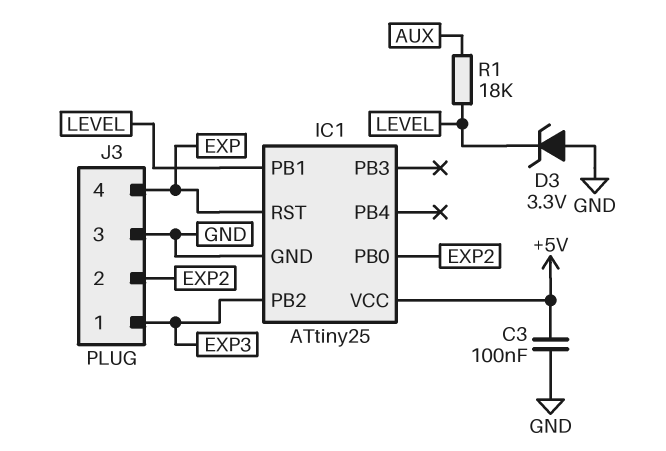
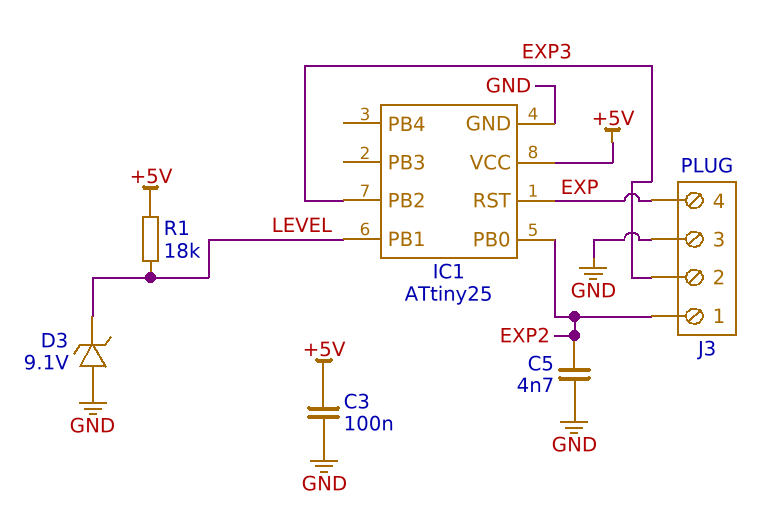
C5: none -> 4.7nF (EXP2, GND)
D3: zener 3.3V (A GND, K LEVEL) -> zener 9.1V (A GND, K LEVEL)
J3 pin 1: EXP3 -> EXP2
J3 pin 2: EXP2 -> EXP3
R1: 18k (AUX, LEVEL) -> 18k (+5V, LEVEL)

